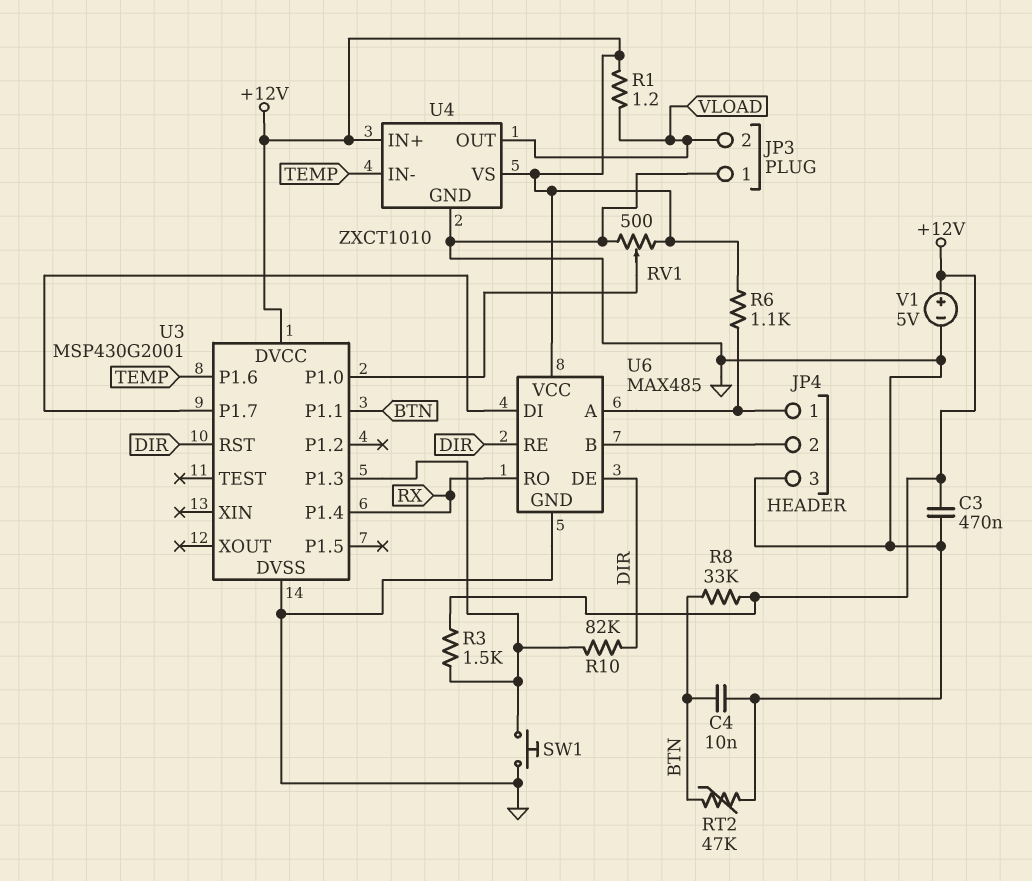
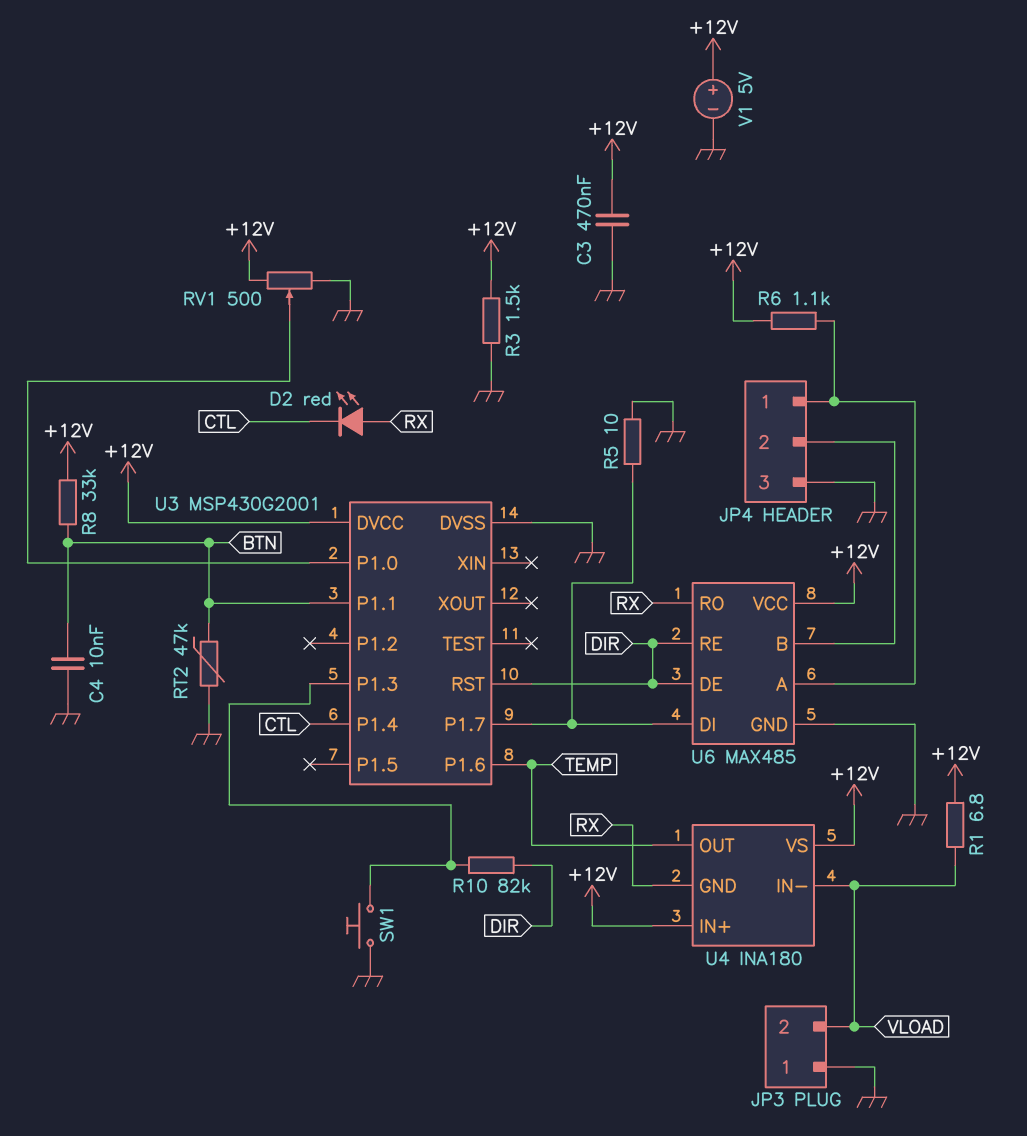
D2: none -> LED red (A RX, K CTL)
R1: 1.2 (+12V, VLOAD) -> 6.8 (+12V, VLOAD)
R3: 1.5k (+12V, U3/P1.3) -> 1.5k (+12V, GND)
R5: none -> 10 (GND, U3/P1.7)
U3 pin P1.4: RX -> CTL
U4: ZXCT1010 -> INA180
U4 pin GND: GND -> RX
U4 pin IN-: TEMP -> VLOAD
U4 pin OUT: VLOAD -> TEMP

